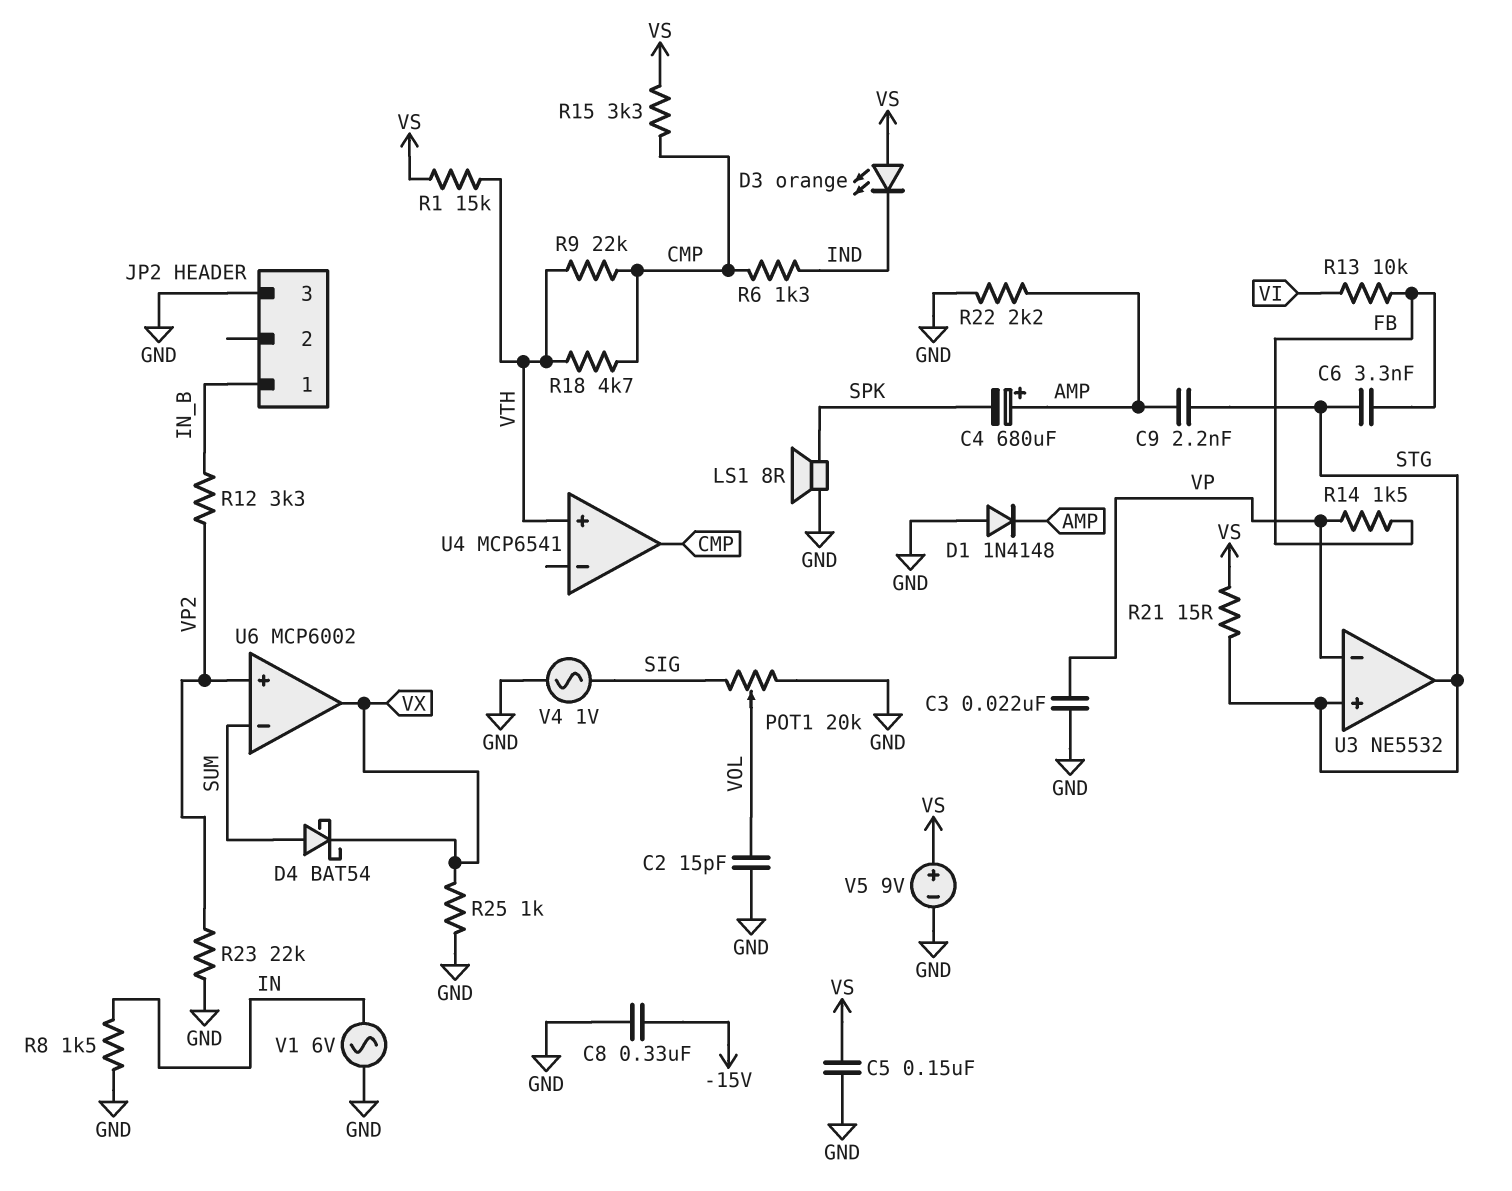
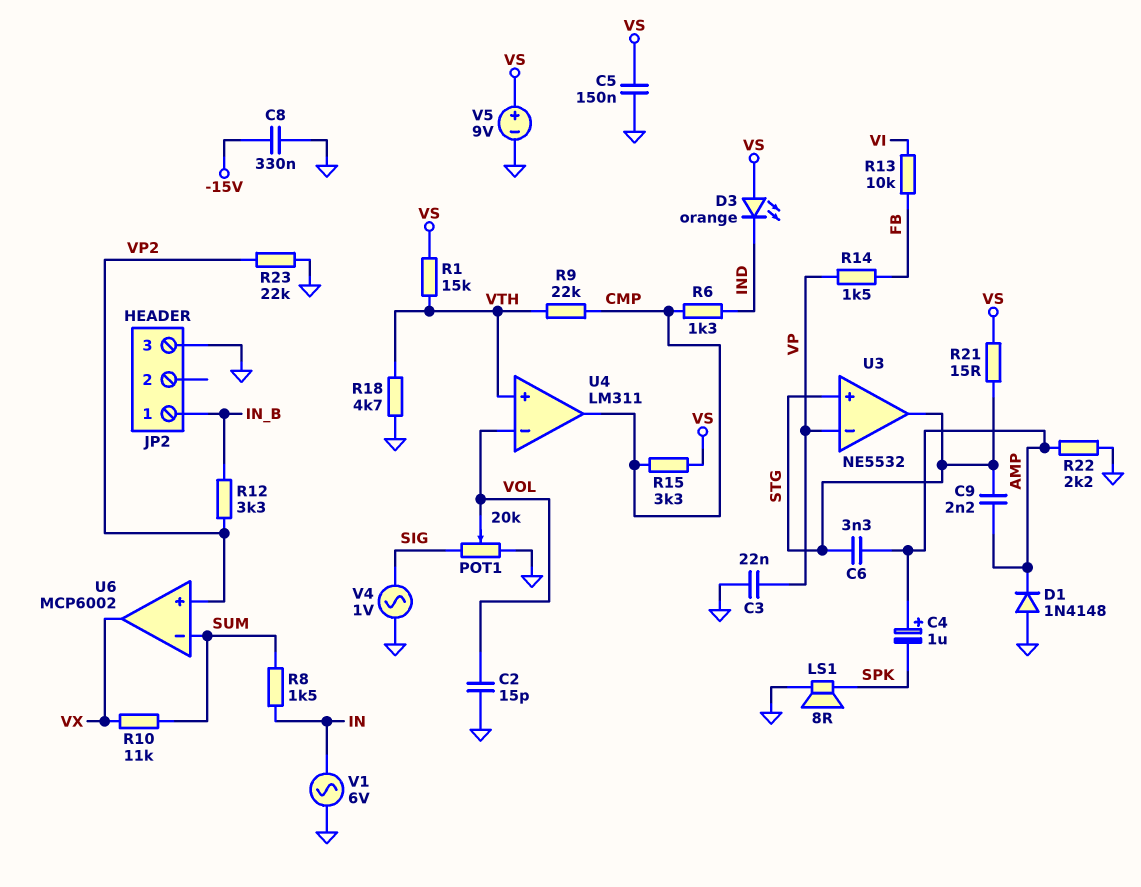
C4: 680uF (plus AMP, minus SPK) -> 1uF (plus AMP, minus SPK)
C6: 3.3nF (FB, STG) -> 3.3nF (AMP, STG)
D4: schottky BAT54 (A SUM, K VX) -> none
R8: 1.5k (GND, IN) -> 1.5k (IN, SUM)
R10: none -> 11k (SUM, VX)
R18: 4.7k (CMP, VTH) -> 4.7k (GND, VTH)
R25: 1k (GND, VX) -> none
U4: MCP6541 -> LM311
U4 pin in-: none -> VOL

